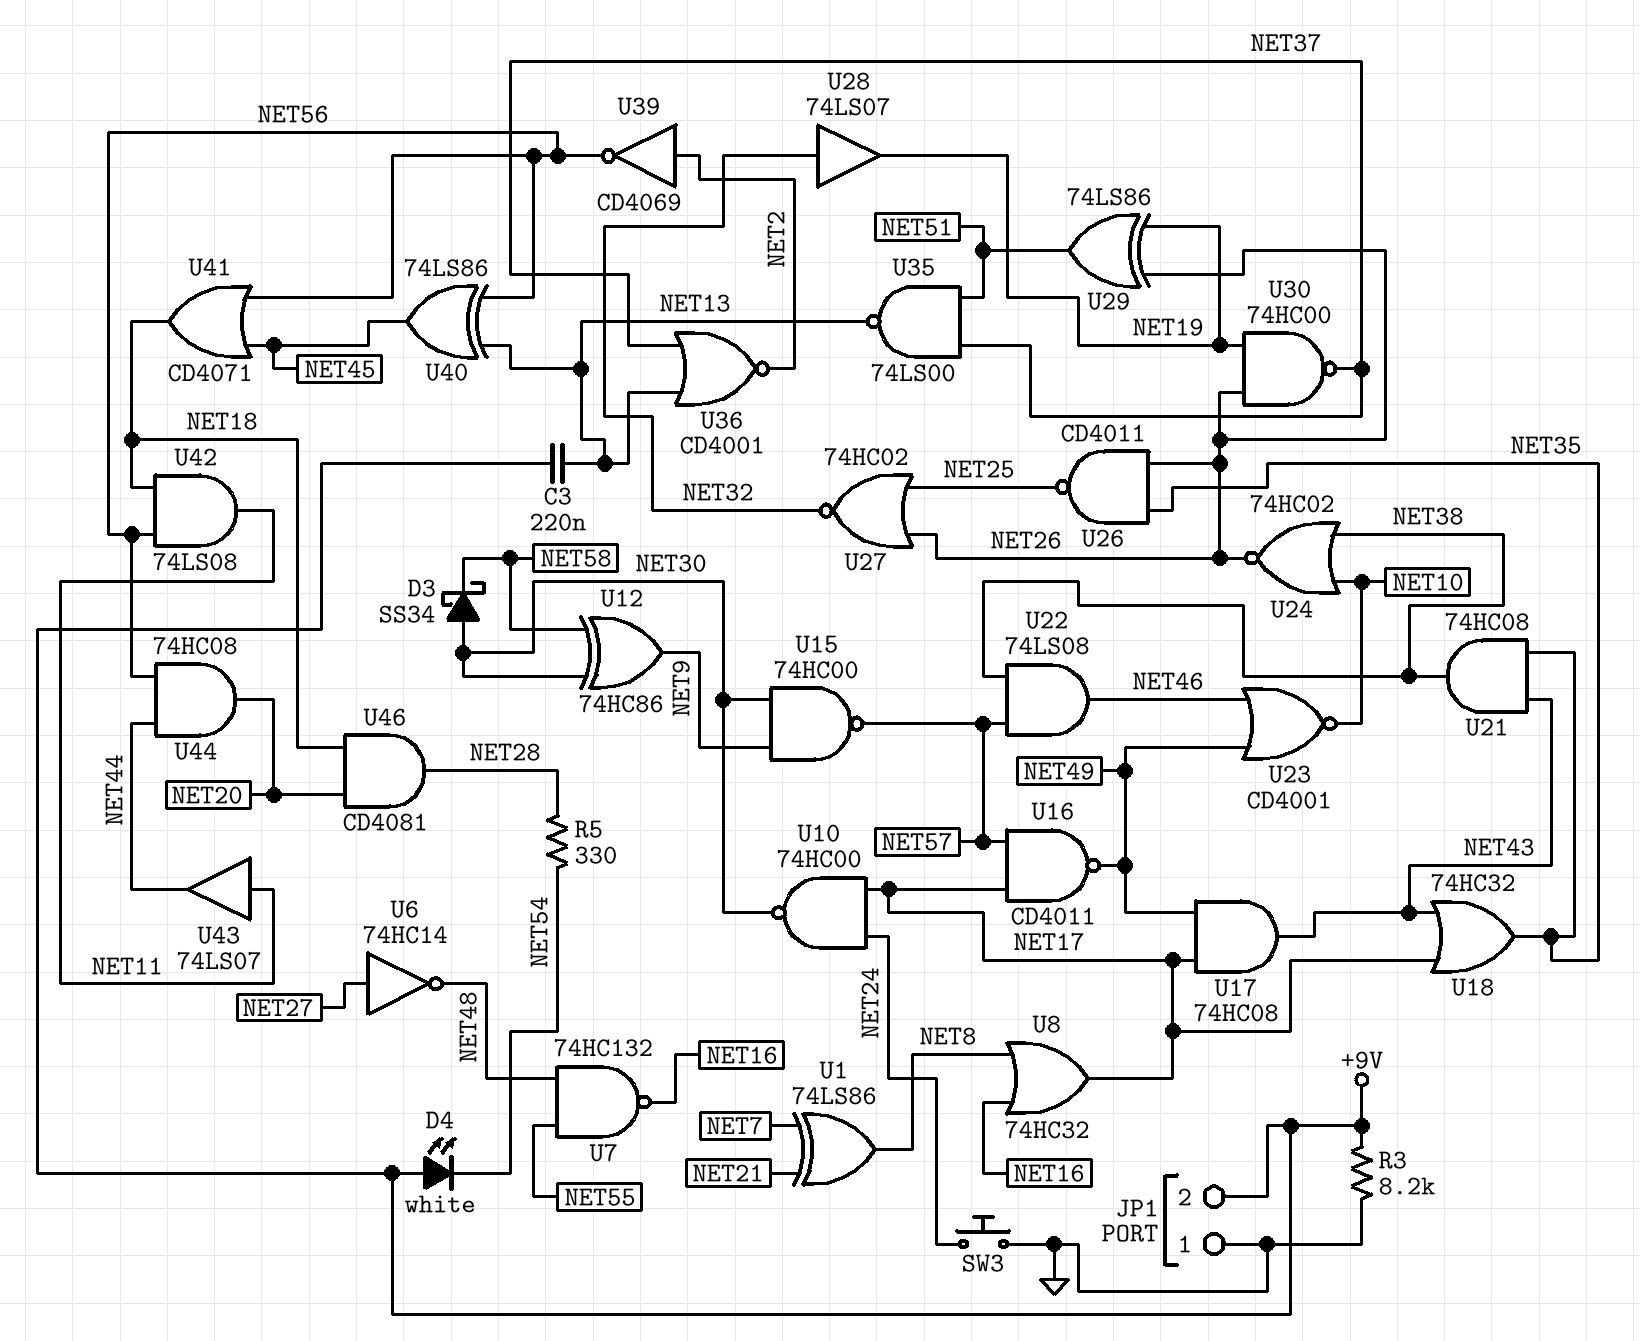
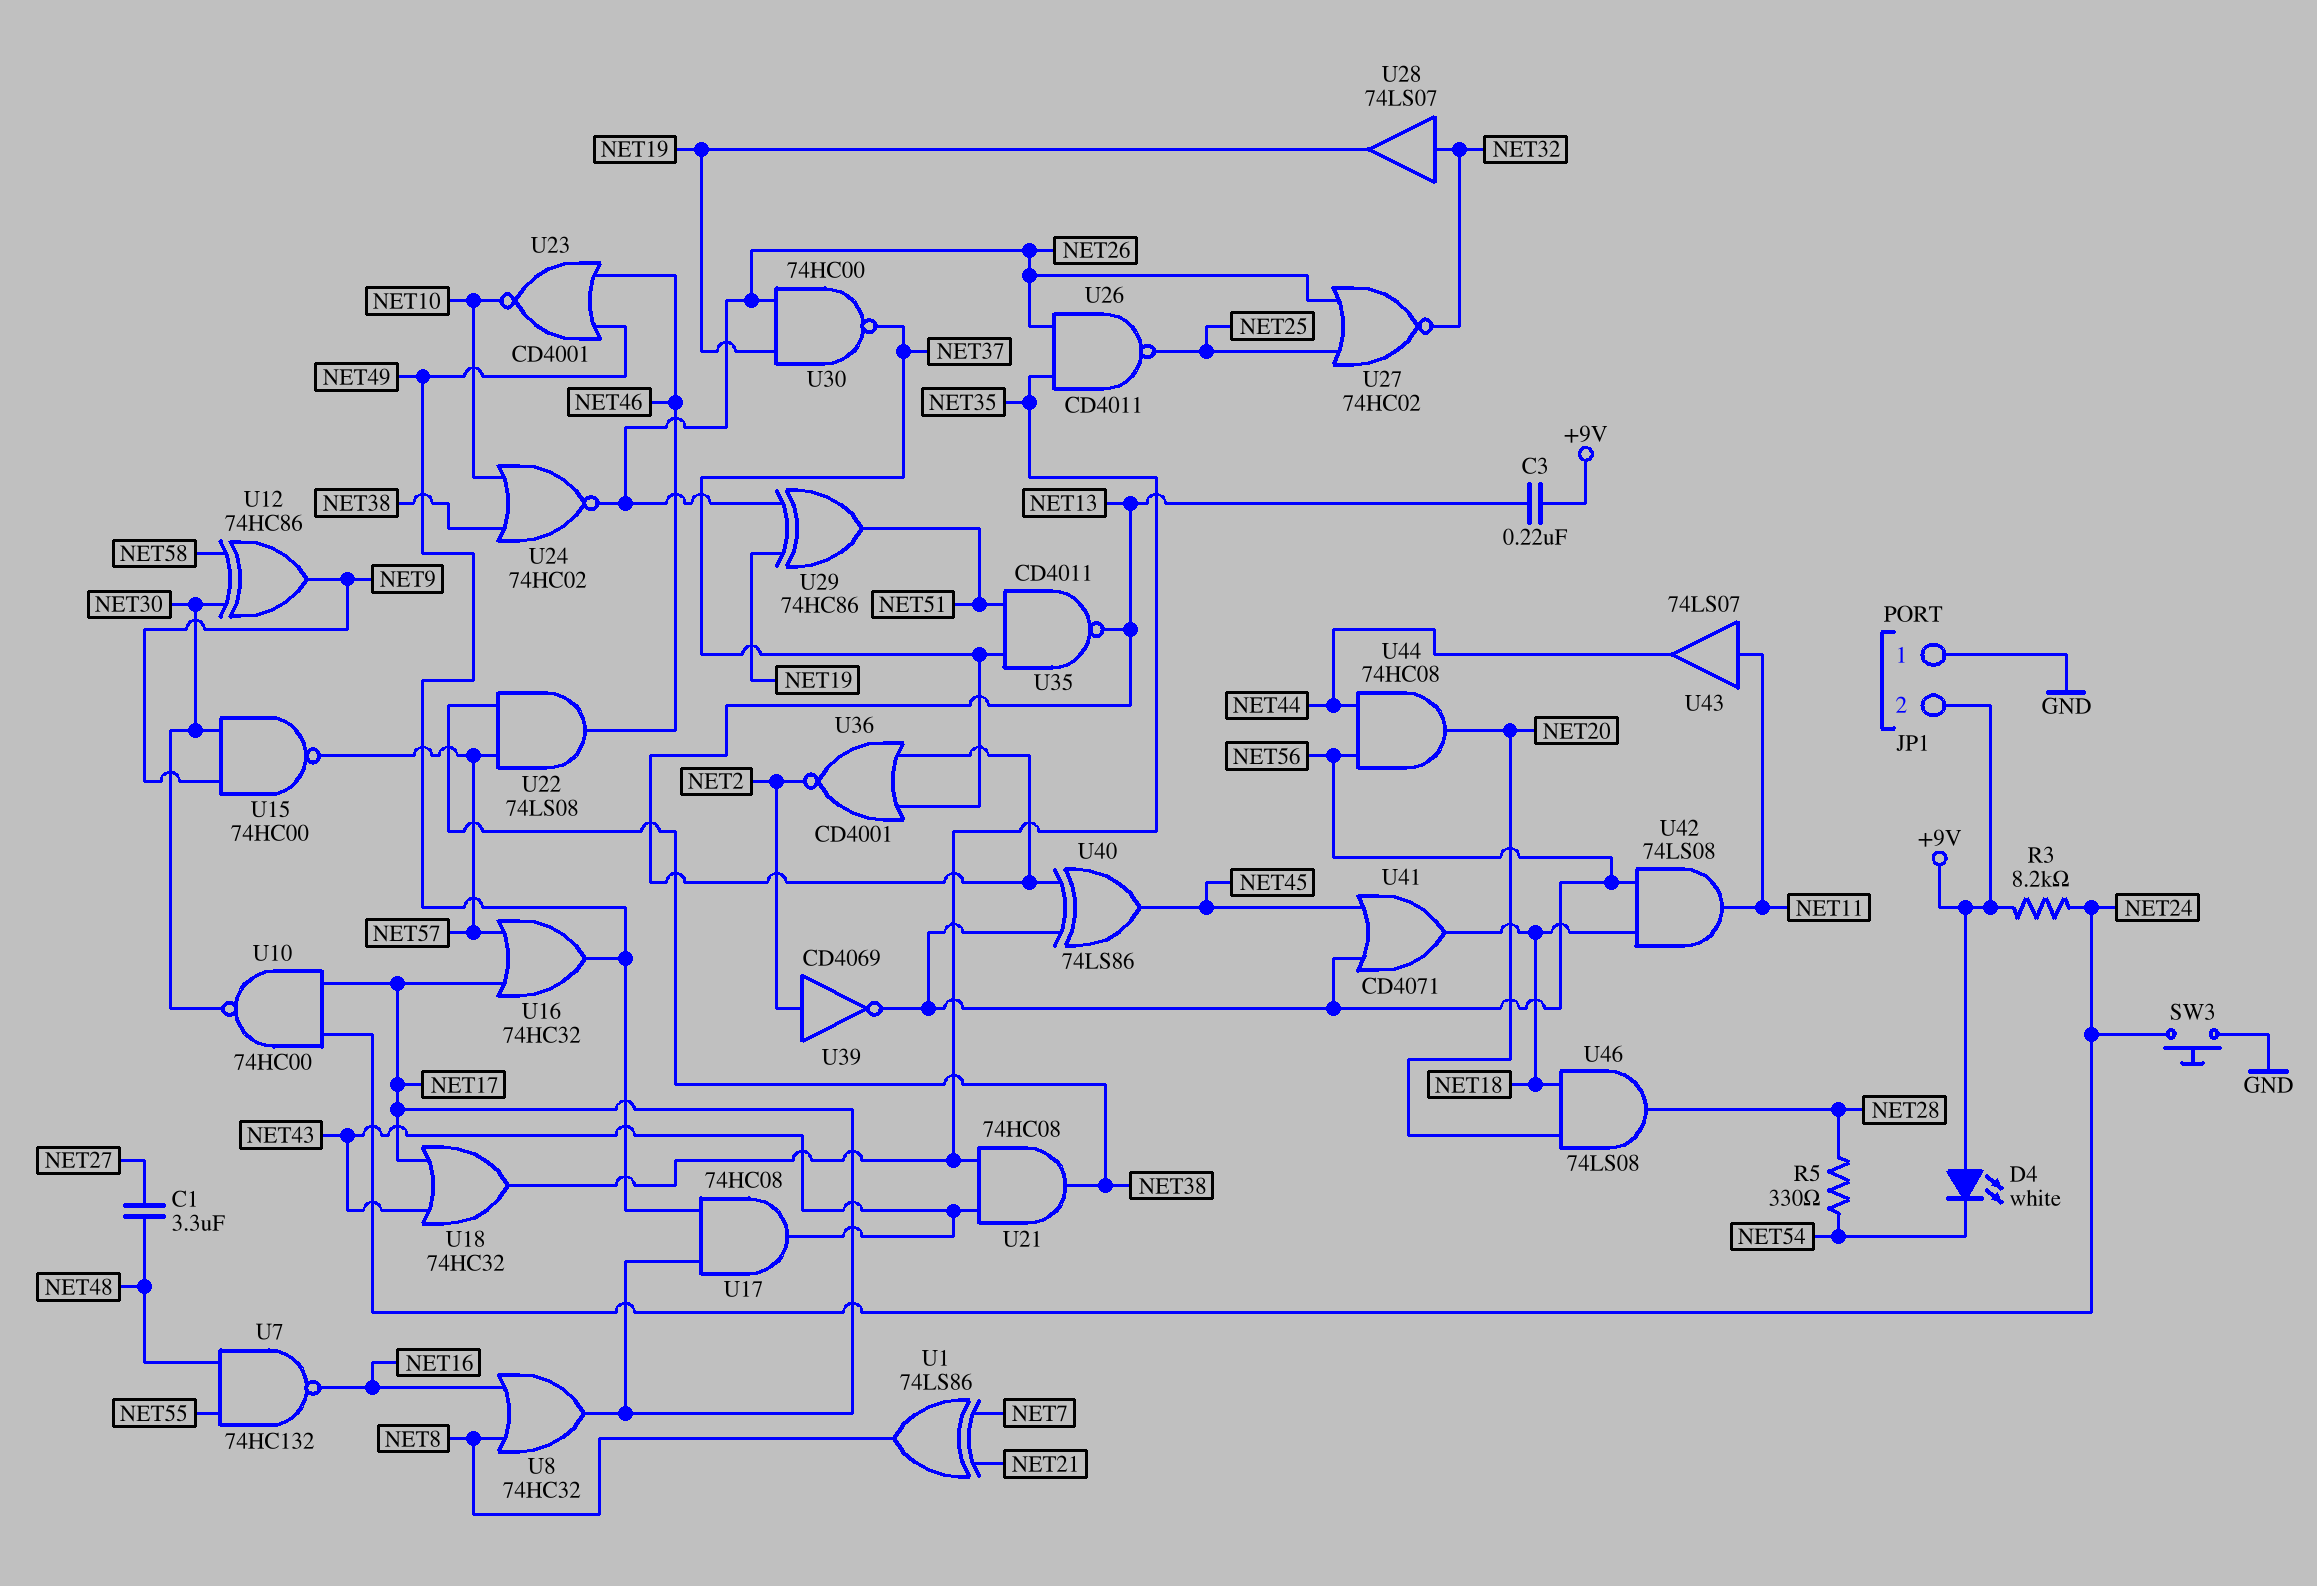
C1: none -> 3.3uF (NET27, NET48)
D3: schottky SS34 (A NET30, K NET58) -> none
R3: 8.2k (+9V, GND) -> 8.2k (+9V, NET24)
U6: NOT 74HC14 (in NET27, out NET48) -> none
U16: NAND CD4011 (in NET17, in NET57, out NET49) -> OR 74HC32 (in NET17, in NET57, out NET49)
U29: XOR 74LS86 (in NET19, in NET26, out NET51) -> XOR 74HC86 (in NET19, in NET26, out NET51)
U35: NAND 74LS00 (in NET37, in NET51, out NET13) -> NAND CD4011 (in NET37, in NET51, out NET13)
U46: AND CD4081 (in NET18, in NET20, out NET28) -> AND 74LS08 (in NET18, in NET20, out NET28)

